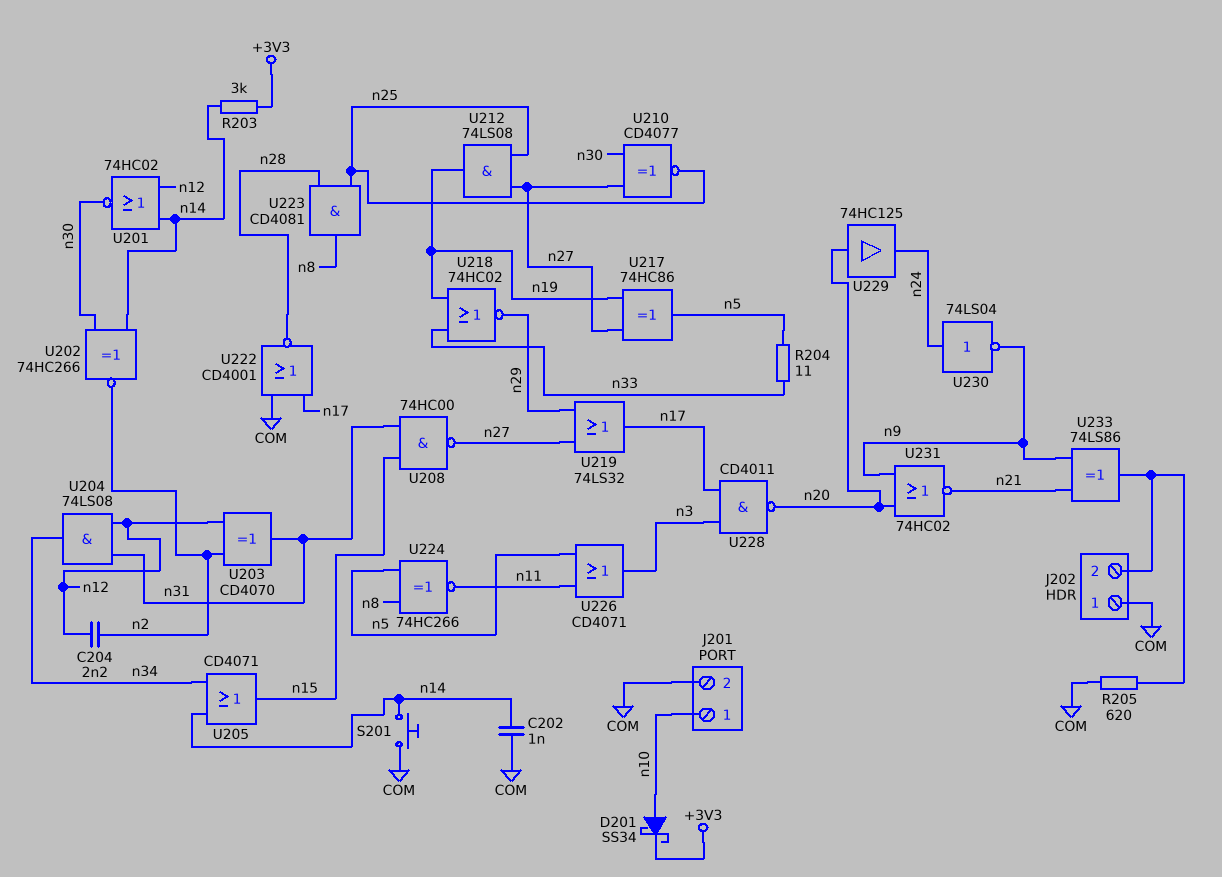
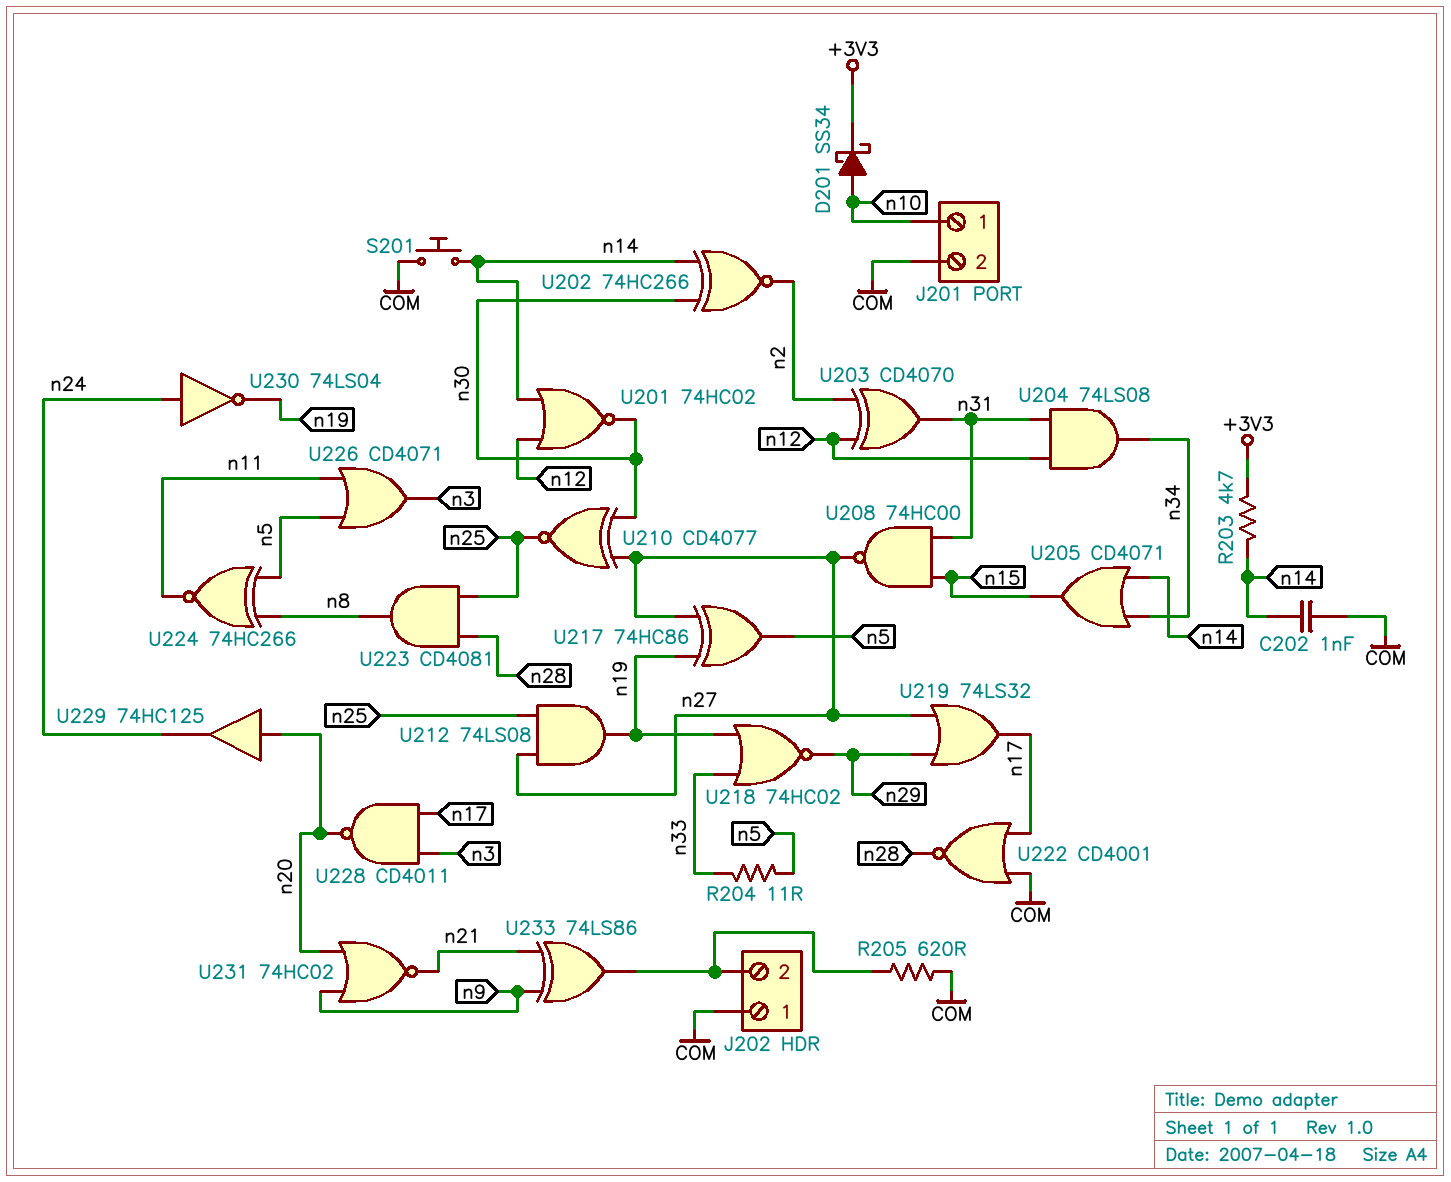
C204: 2.2nF (n2, n12) -> none
R203: 3k (+3V3, n14) -> 4.7k (+3V3, n14)
U230: NOT 74LS04 (in n24, out n9) -> NOT 74LS04 (in n24, out n19)

